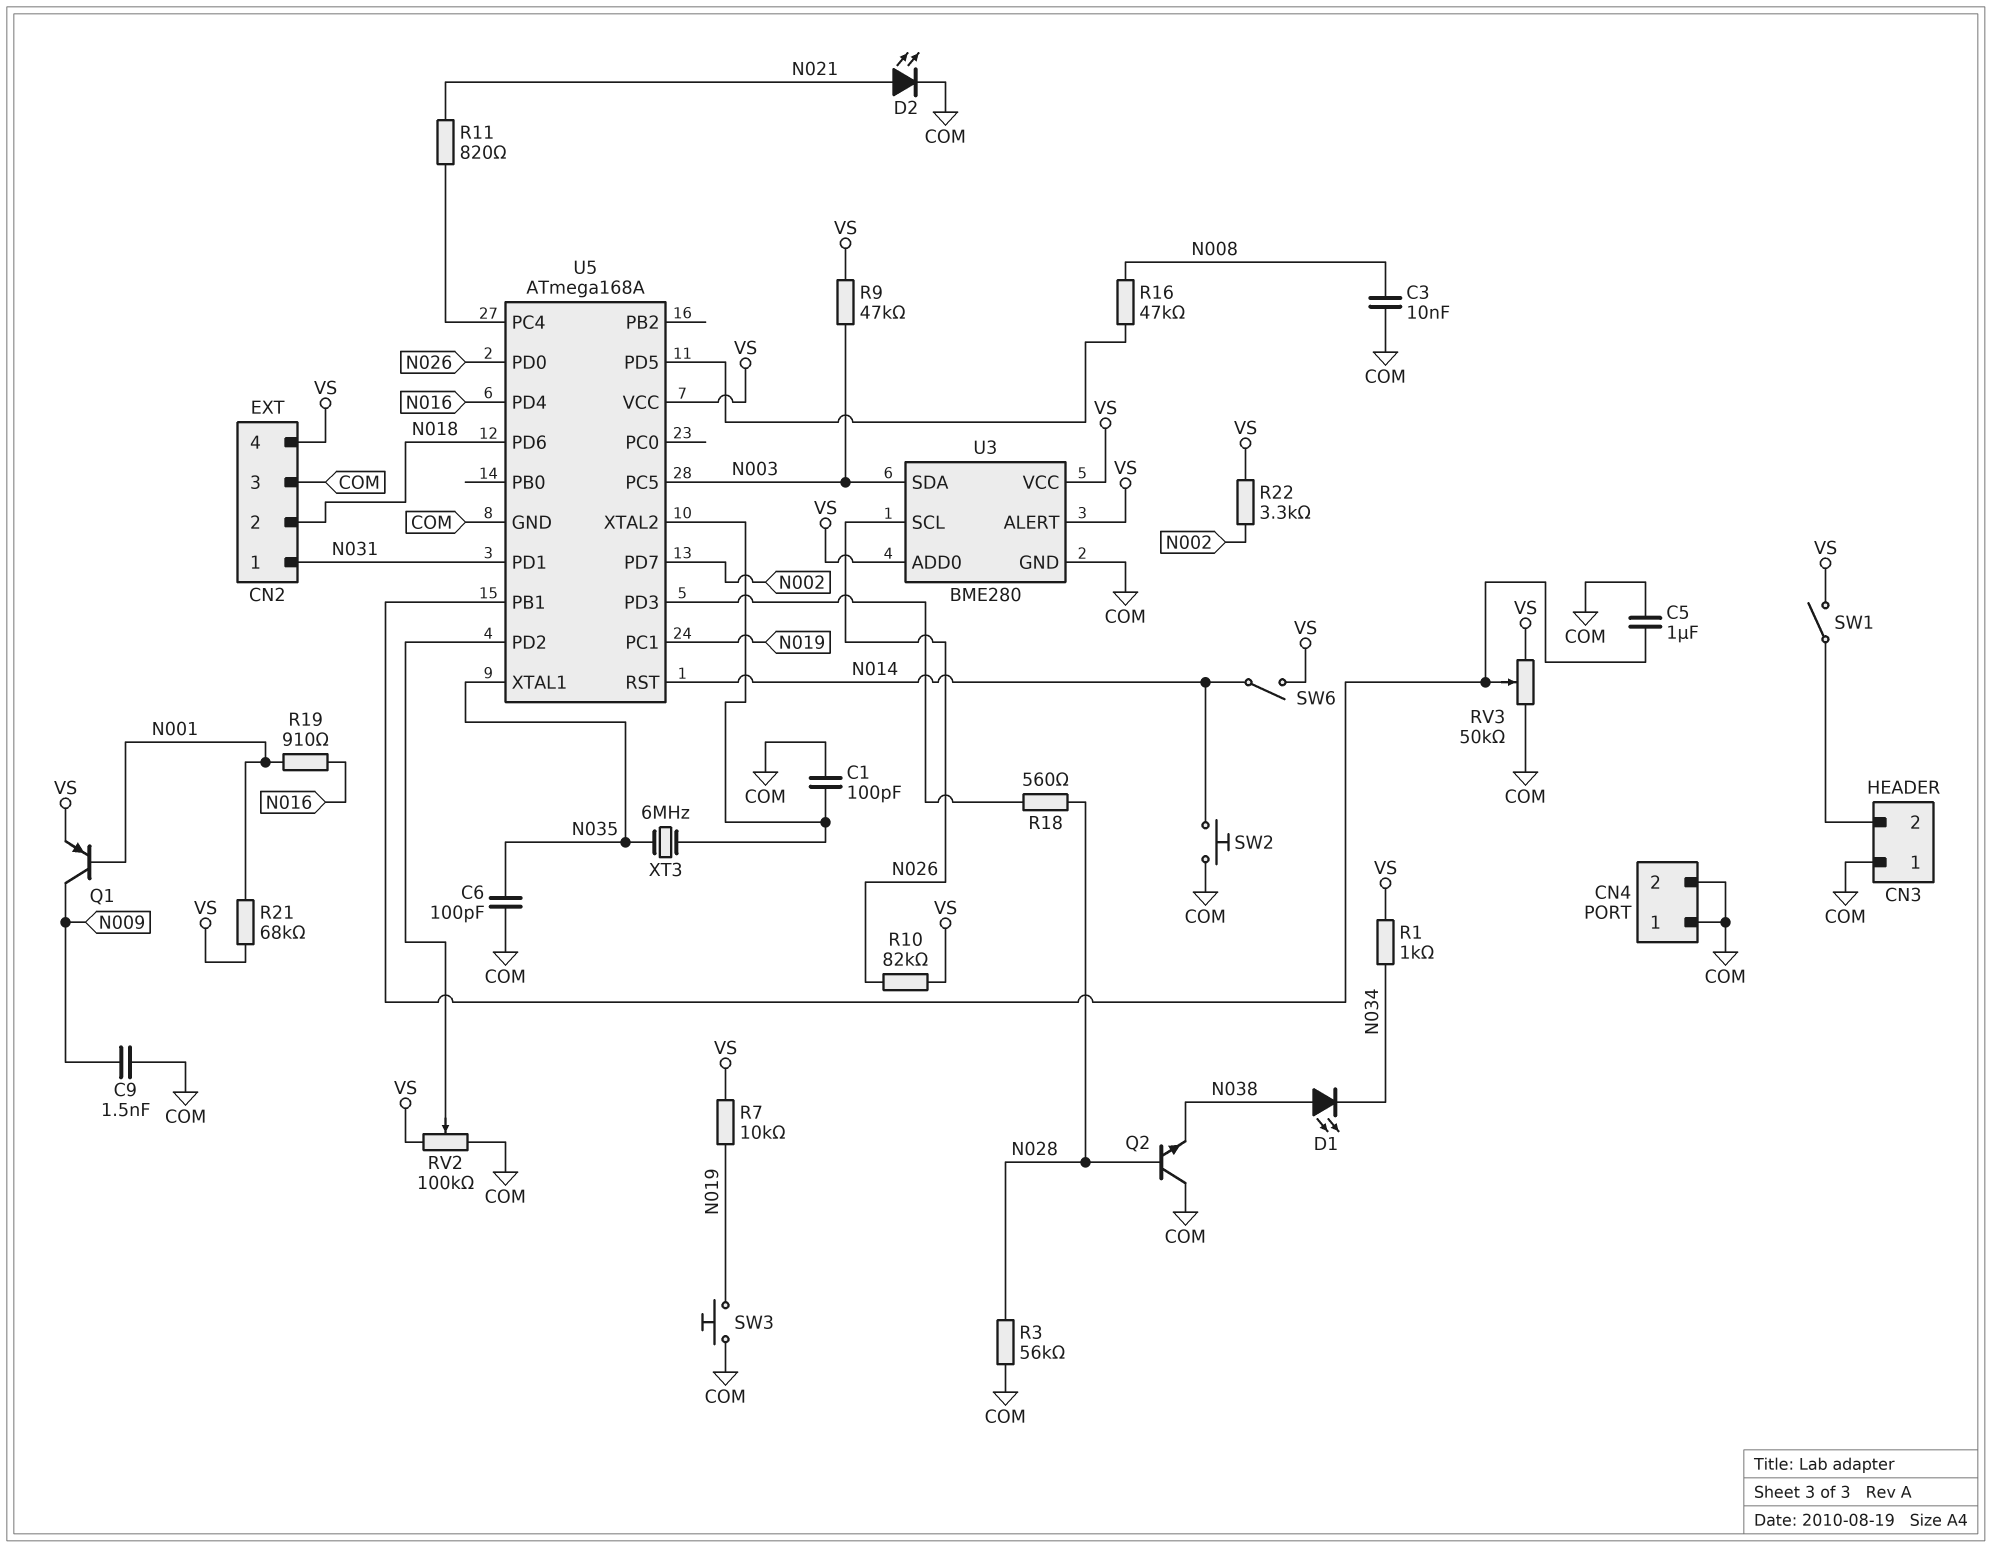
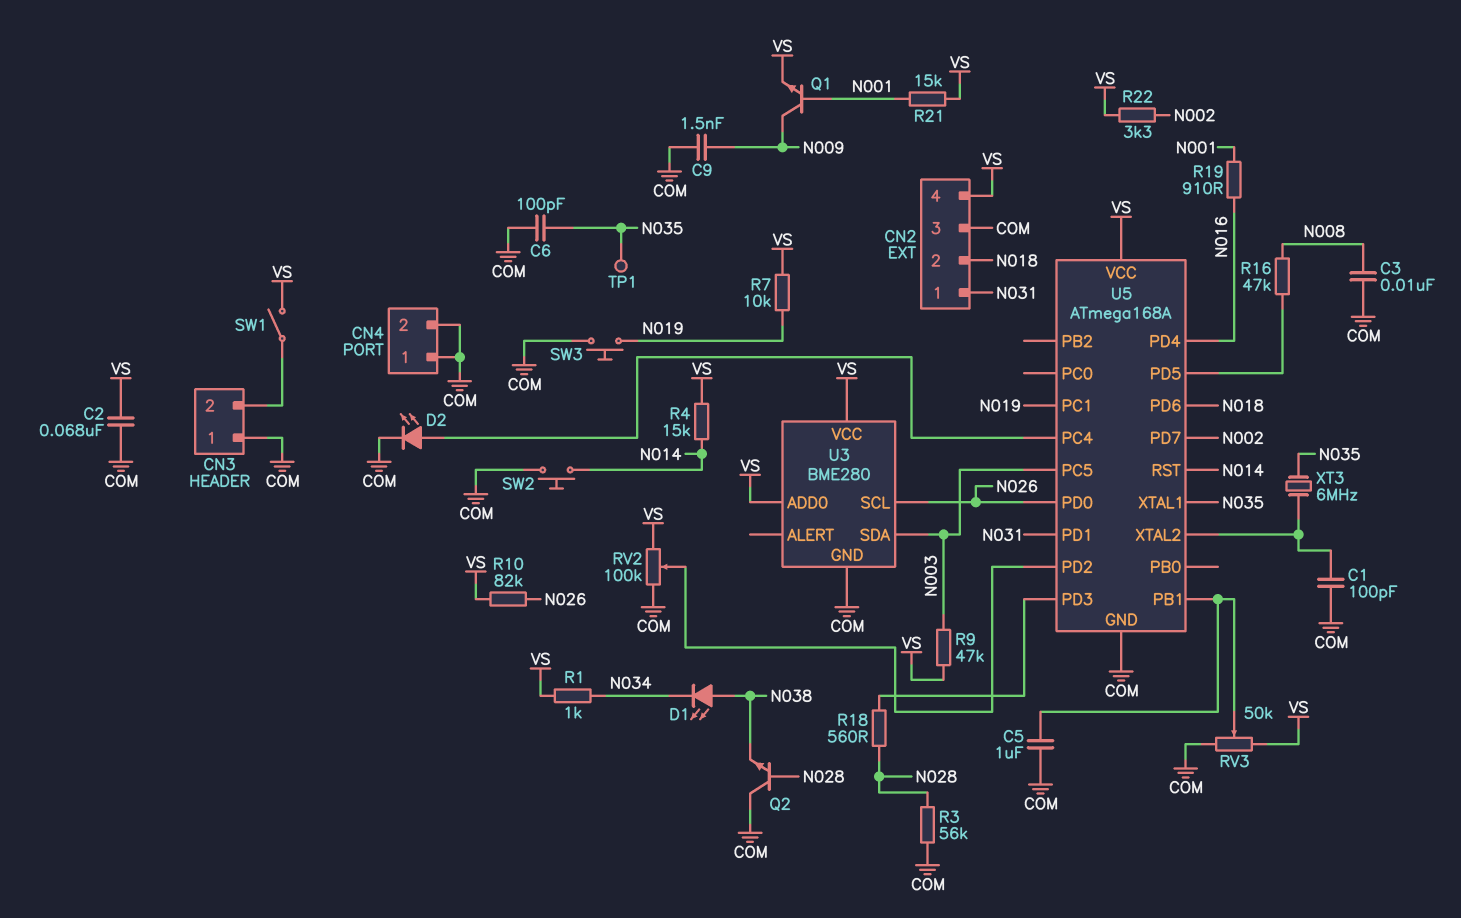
C2: none -> 68nF (COM, VS)
D2: LED (A N021, K COM) -> LED (A U5/PC4, K COM)
Q1: PNP (B N001, C N009, E VS) -> NPN (B N001, C N009, E VS)
R4: none -> 15k (N014, VS)
R11: 820 (N021, U5/PC4) -> none
R21: 68k (N001, VS) -> 15k (N001, VS)
SW6: switch (N014, VS) -> none
TP1: none -> test point (N035)
U3 pin ALERT: VS -> none

